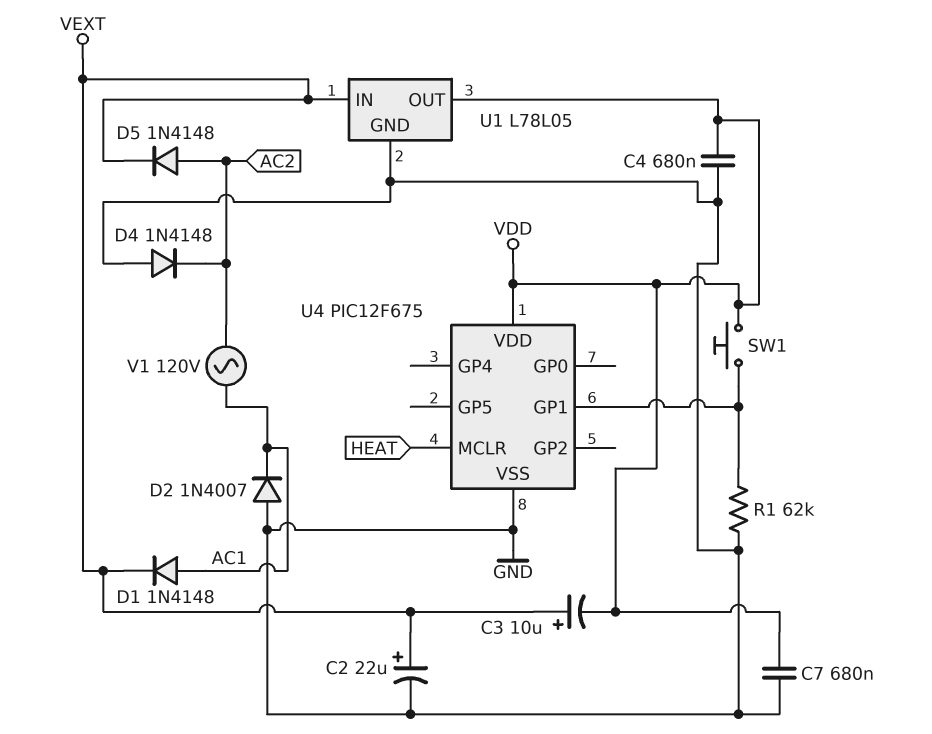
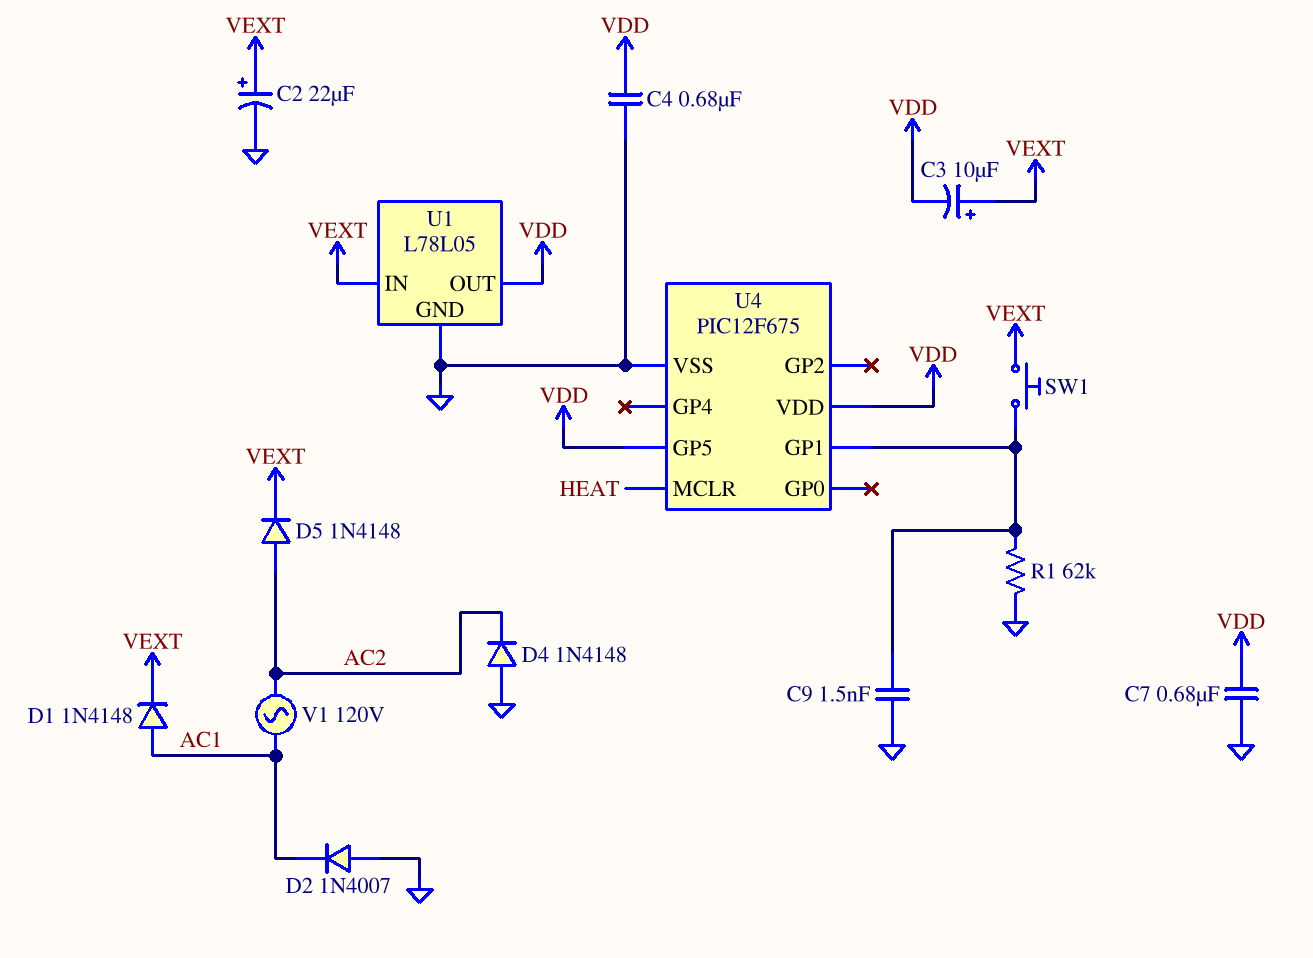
C9: none -> 1.5nF (GND, U4/GP1)
SW1: button (U4/GP1, VDD) -> button (U4/GP1, VEXT)
U4 pin GP5: none -> VDD

